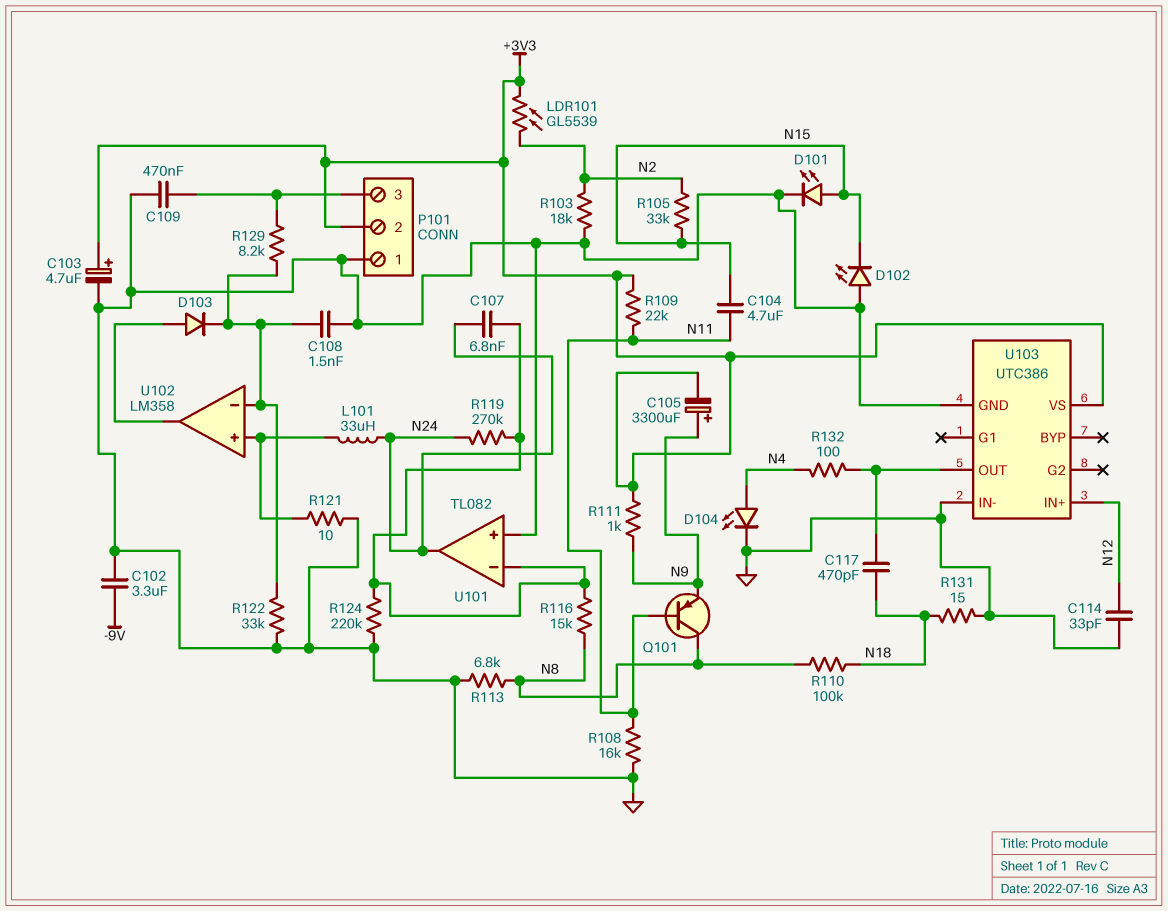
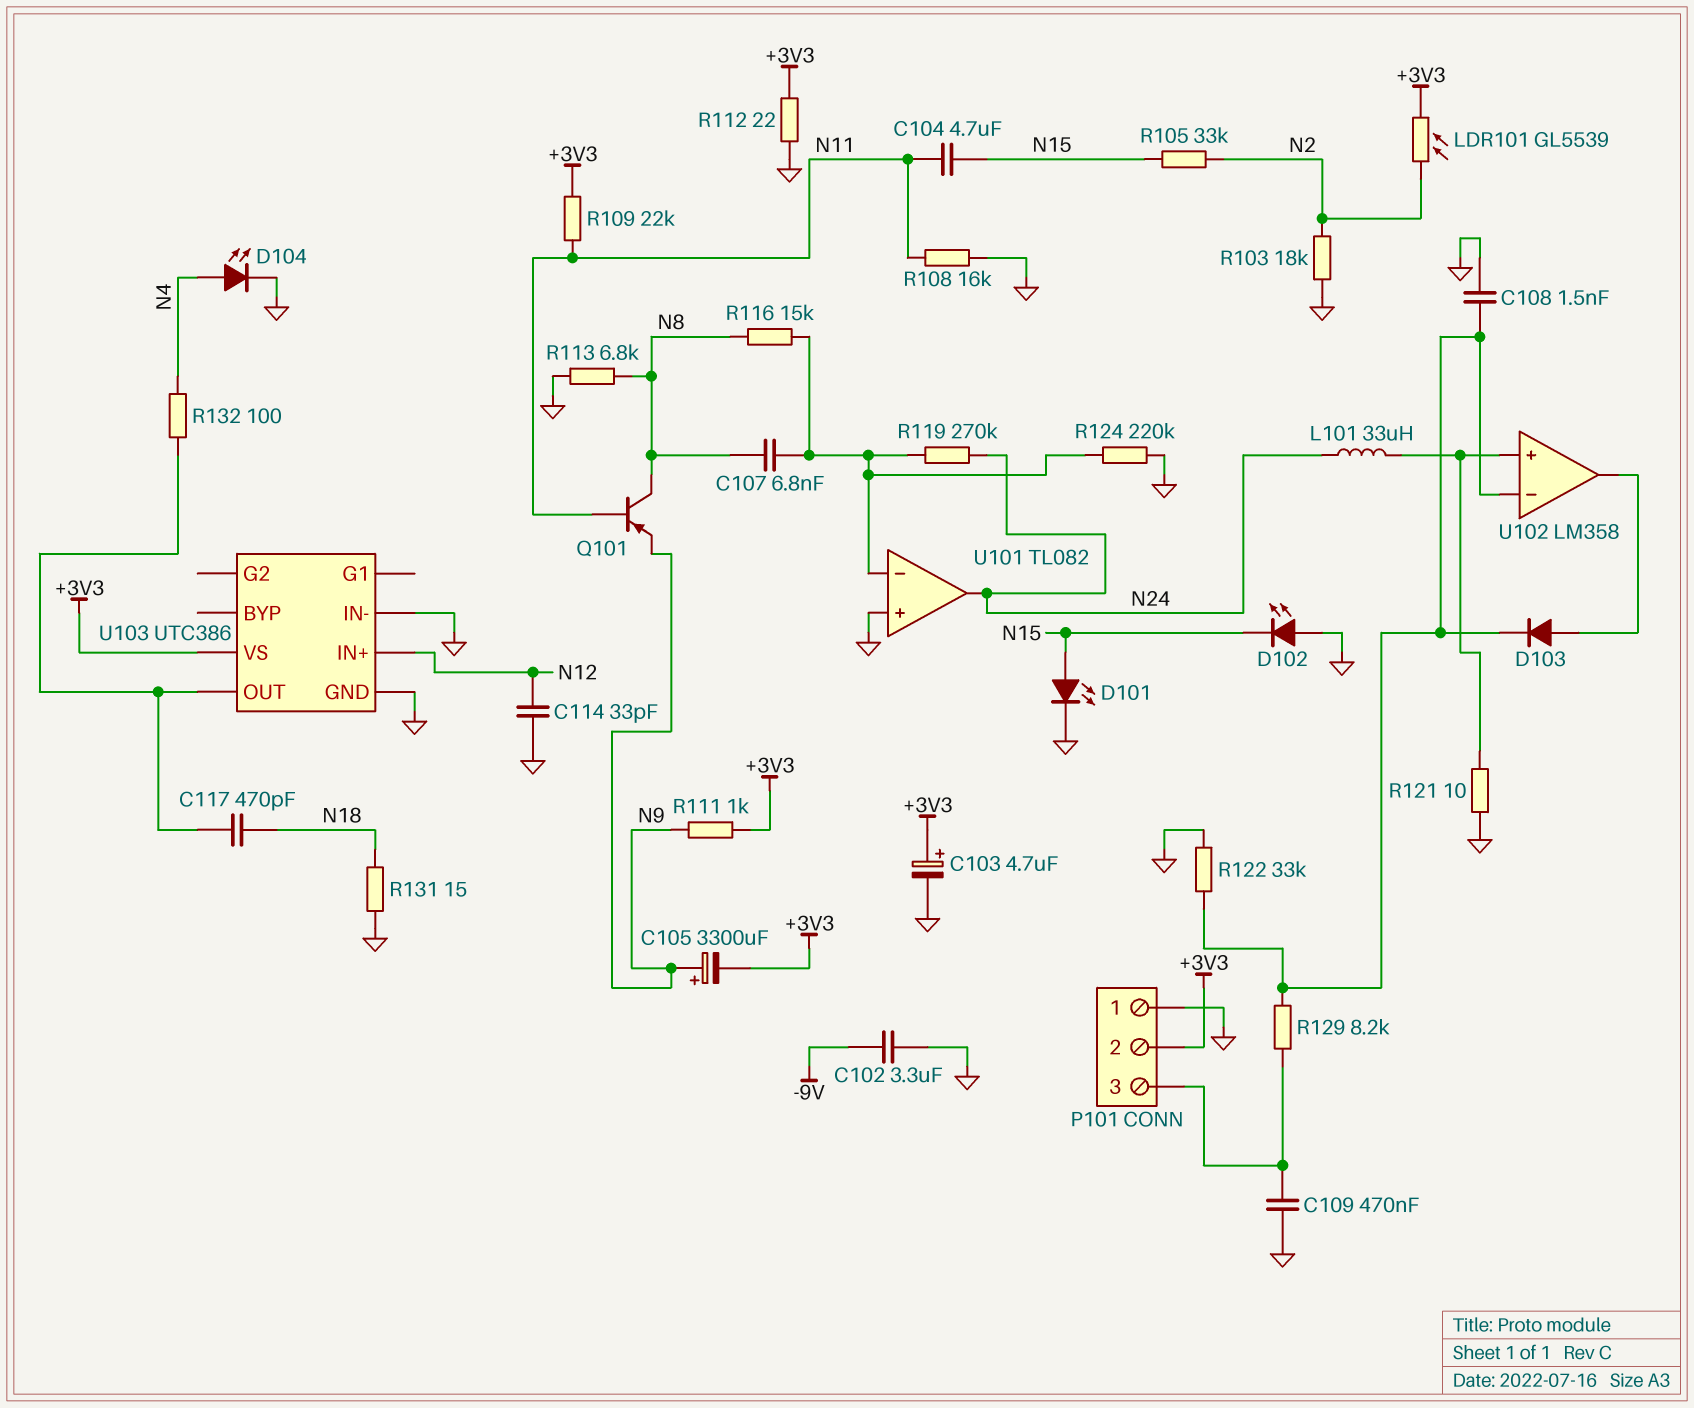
C107: 6.8nF (N24, U101/in-) -> 6.8nF (N8, U101/in-)
R110: 100k (N8, N18) -> none
R112: none -> 22 (+3V3, GND)

